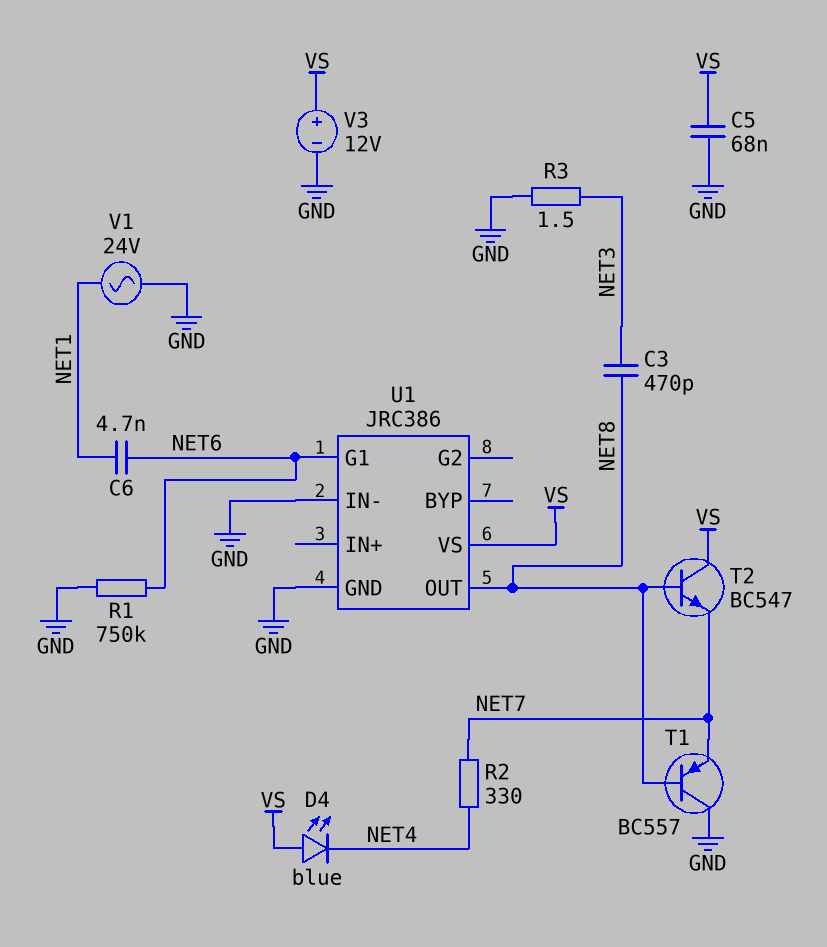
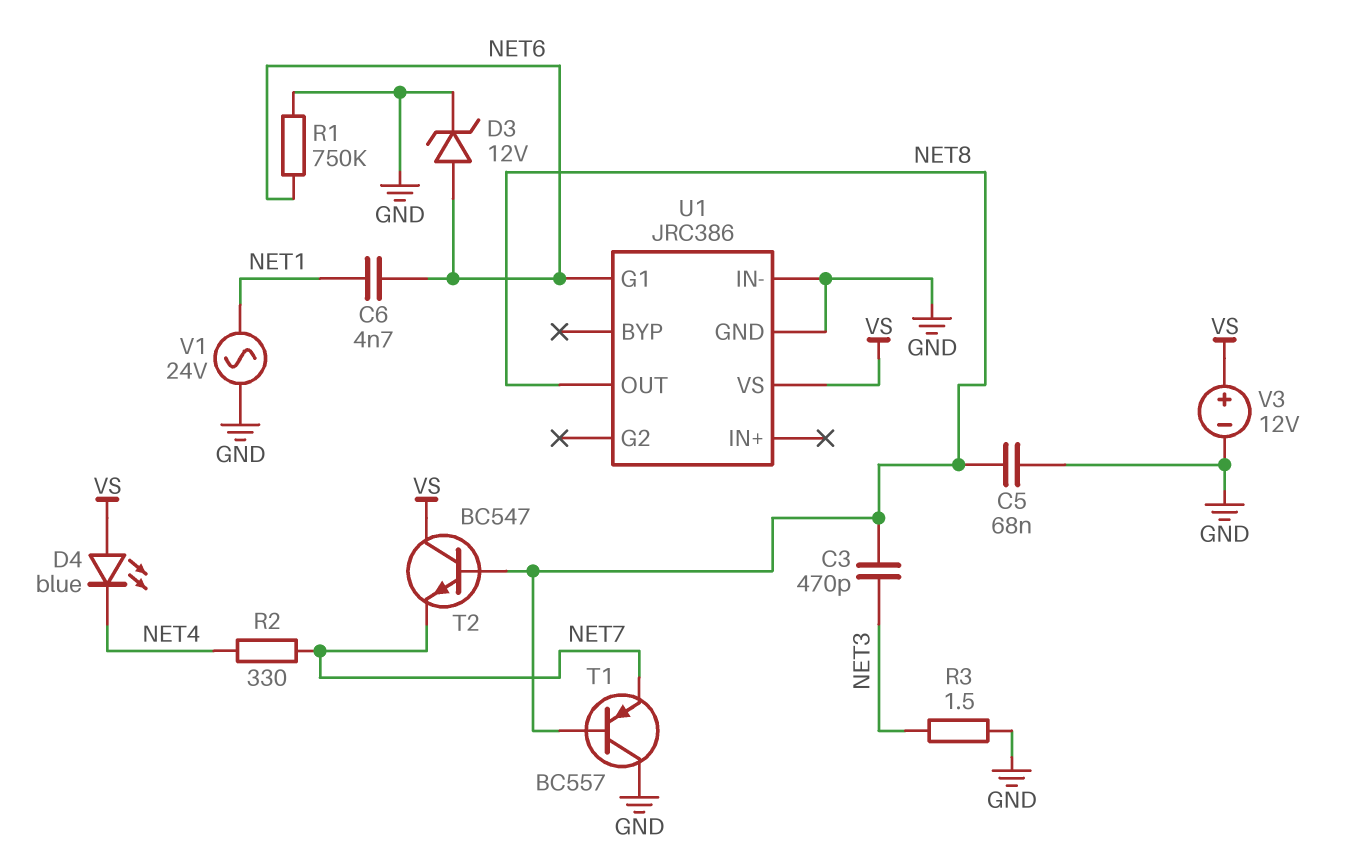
C5: 68nF (GND, VS) -> 68nF (GND, NET8)
D3: none -> zener 12V (A NET6, K GND)

